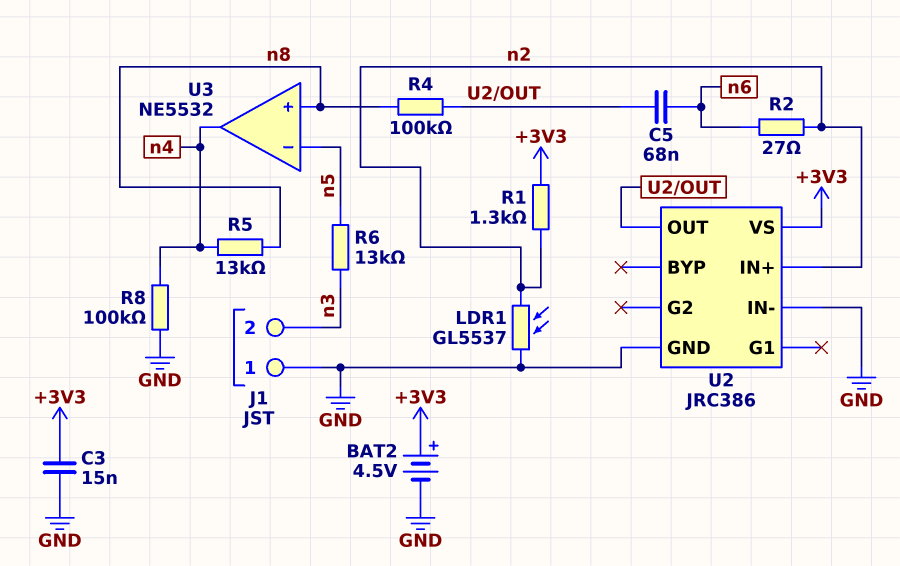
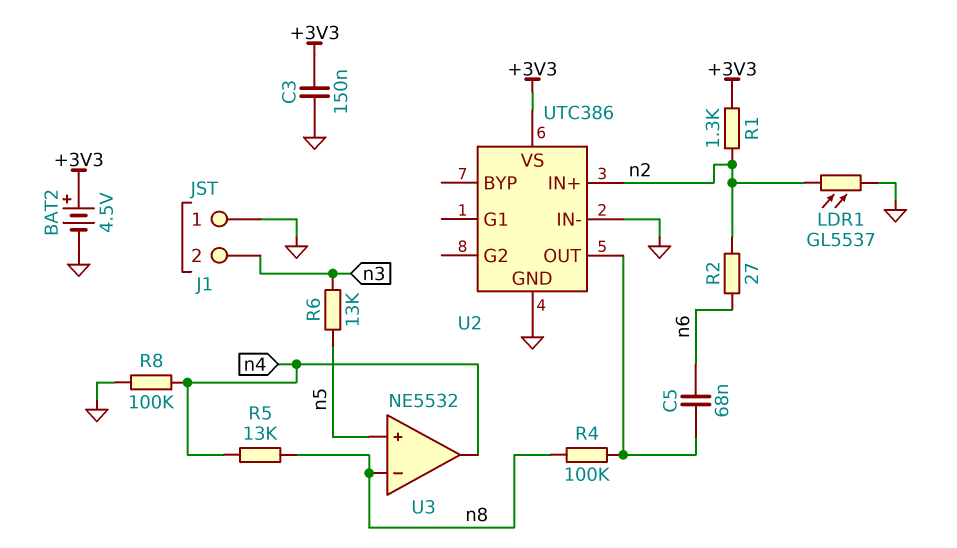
C3: 15nF (+3V3, GND) -> 150nF (+3V3, GND)
U2: JRC386 -> UTC386
U3 pin in+: n8 -> n5
U3 pin in-: n5 -> n8

